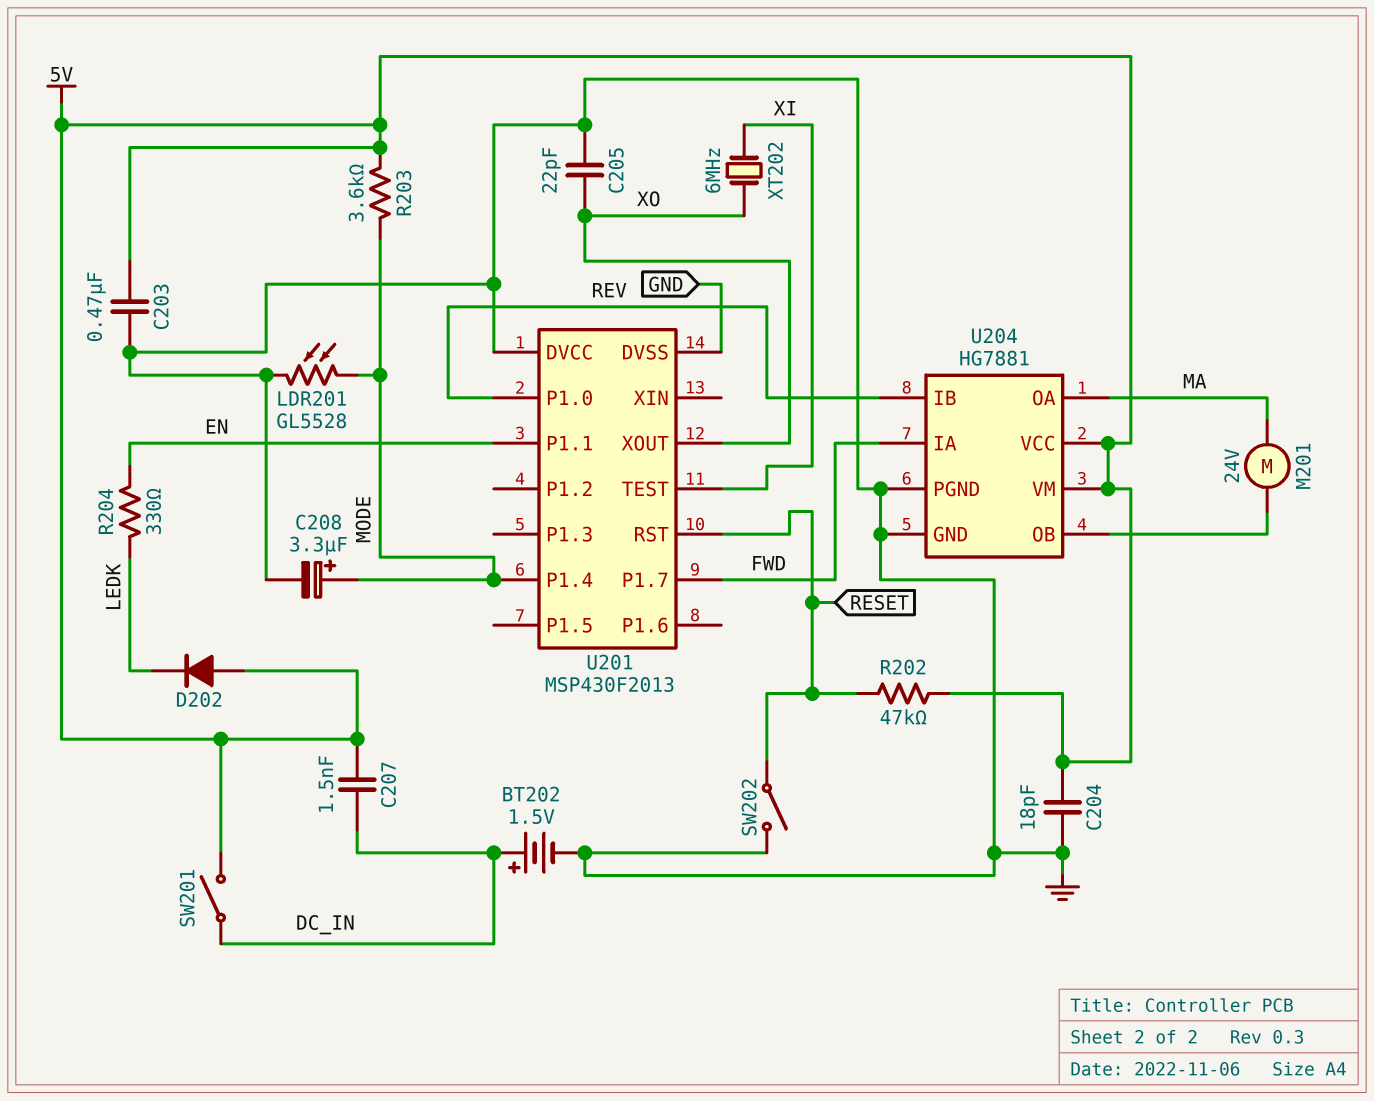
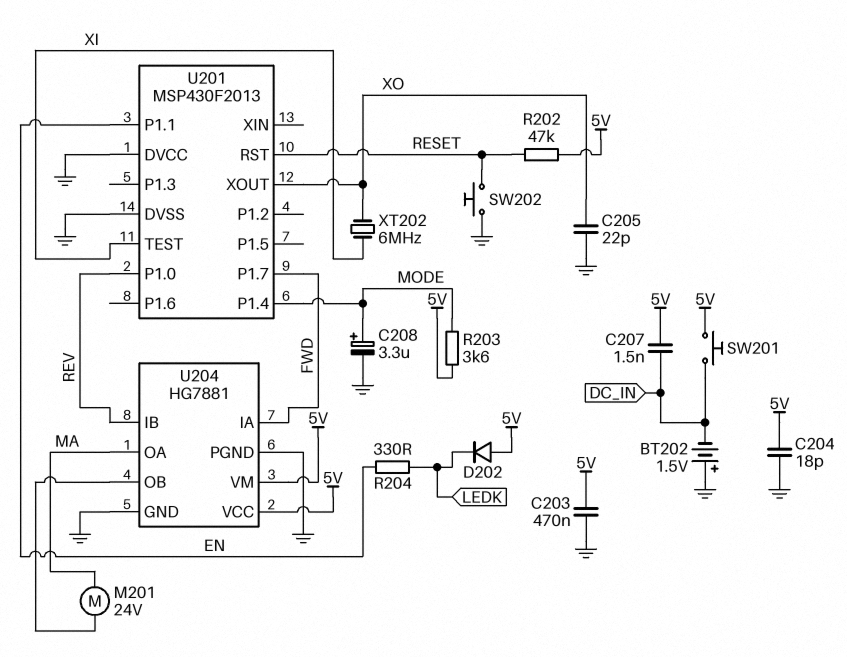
BT202: 1.5V (plus DC_IN, minus GND) -> 1.5V (plus GND, minus DC_IN)
LDR201: GL5528 (GND, MODE) -> none
SW201: switch (5V, DC_IN) -> button (5V, DC_IN)
SW202: switch (GND, RESET) -> button (GND, RESET)

